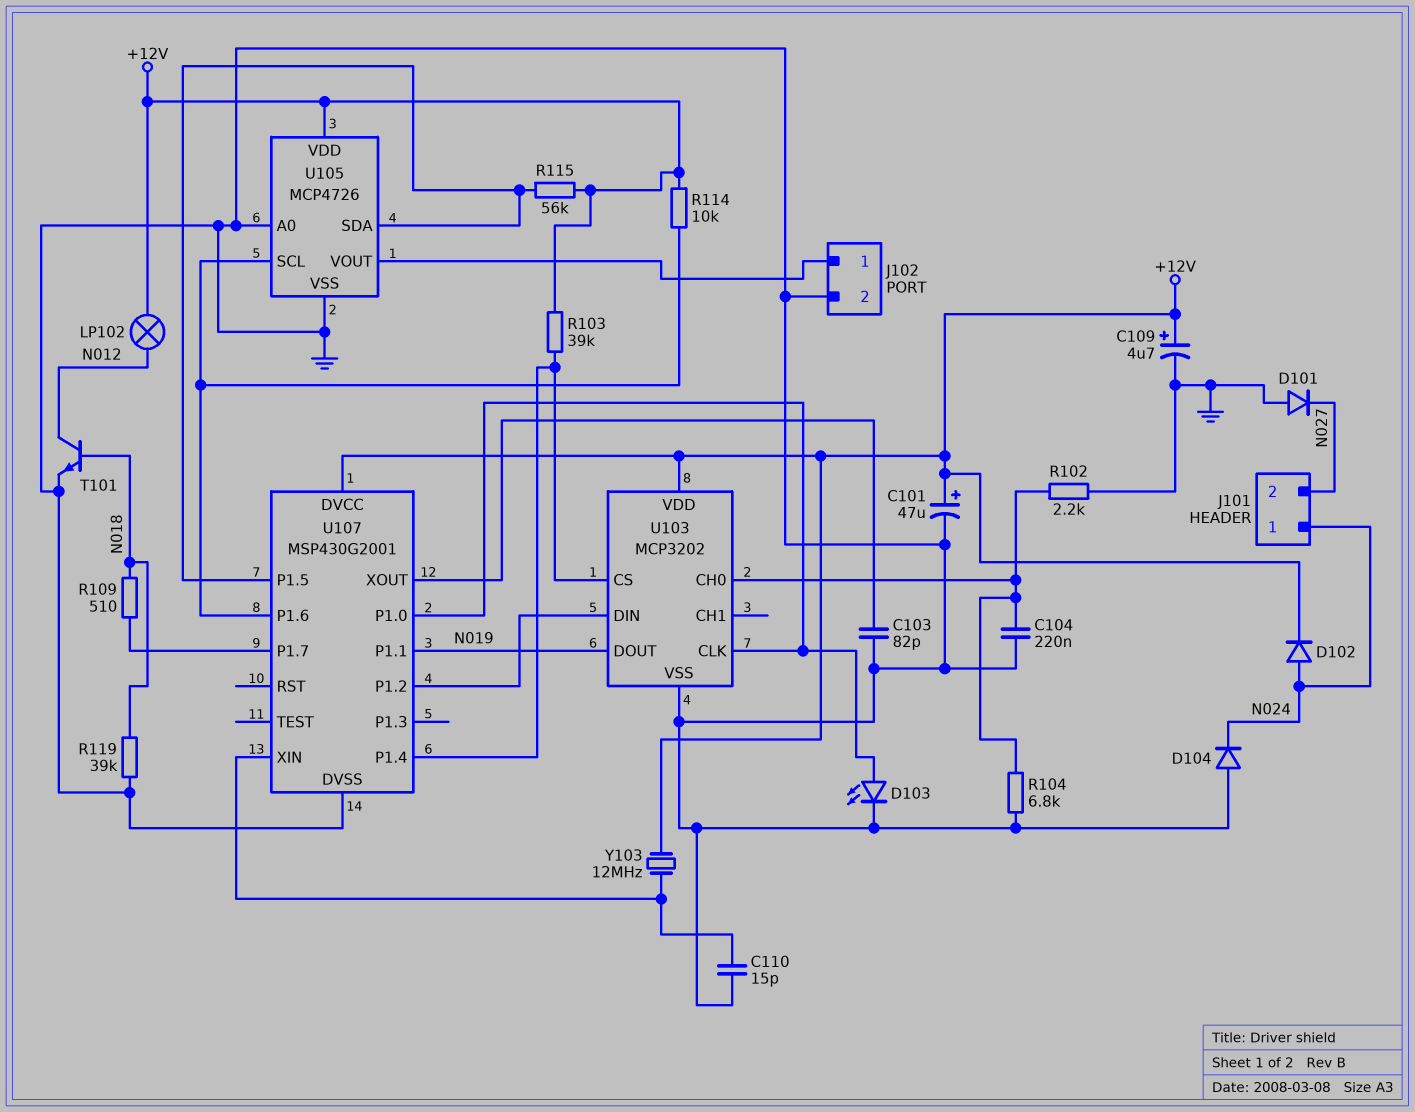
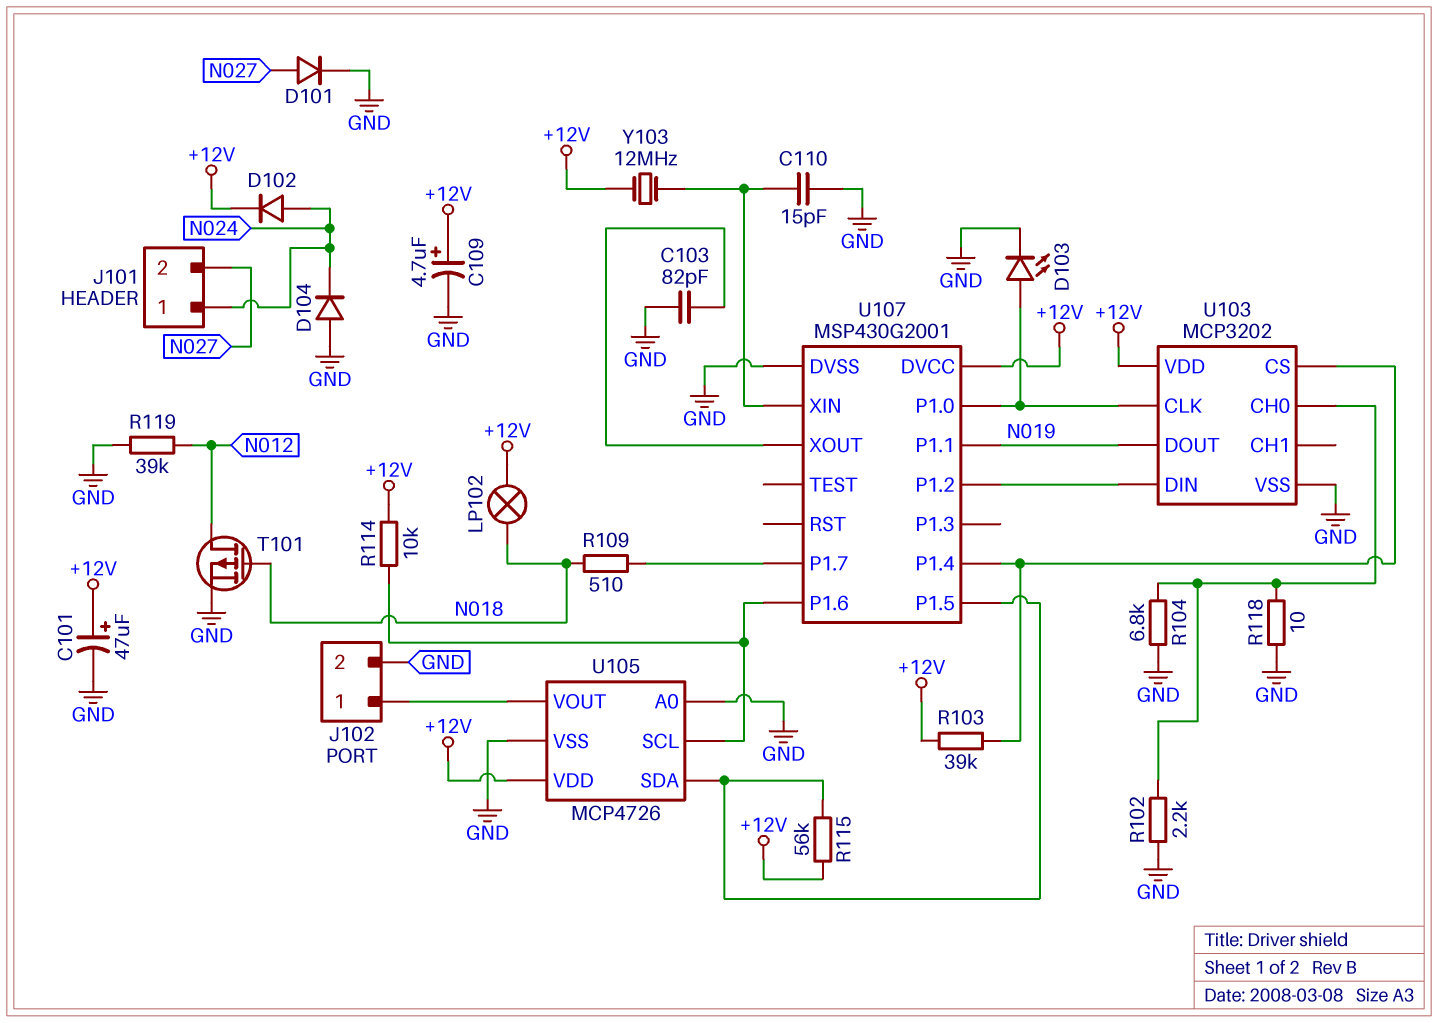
C104: 220nF (GND, U103/CH0) -> none
D101: diode (A GND, K N027) -> diode (A N027, K GND)
LP102: lamp (+12V, N012) -> lamp (+12V, N018)
R118: none -> 10 (GND, U103/CH0)
R119: 39k (GND, N018) -> 39k (GND, N012)
T101: NPN (B N018, C N012, E GND) -> PMOS (G N018, D N012, S GND)

